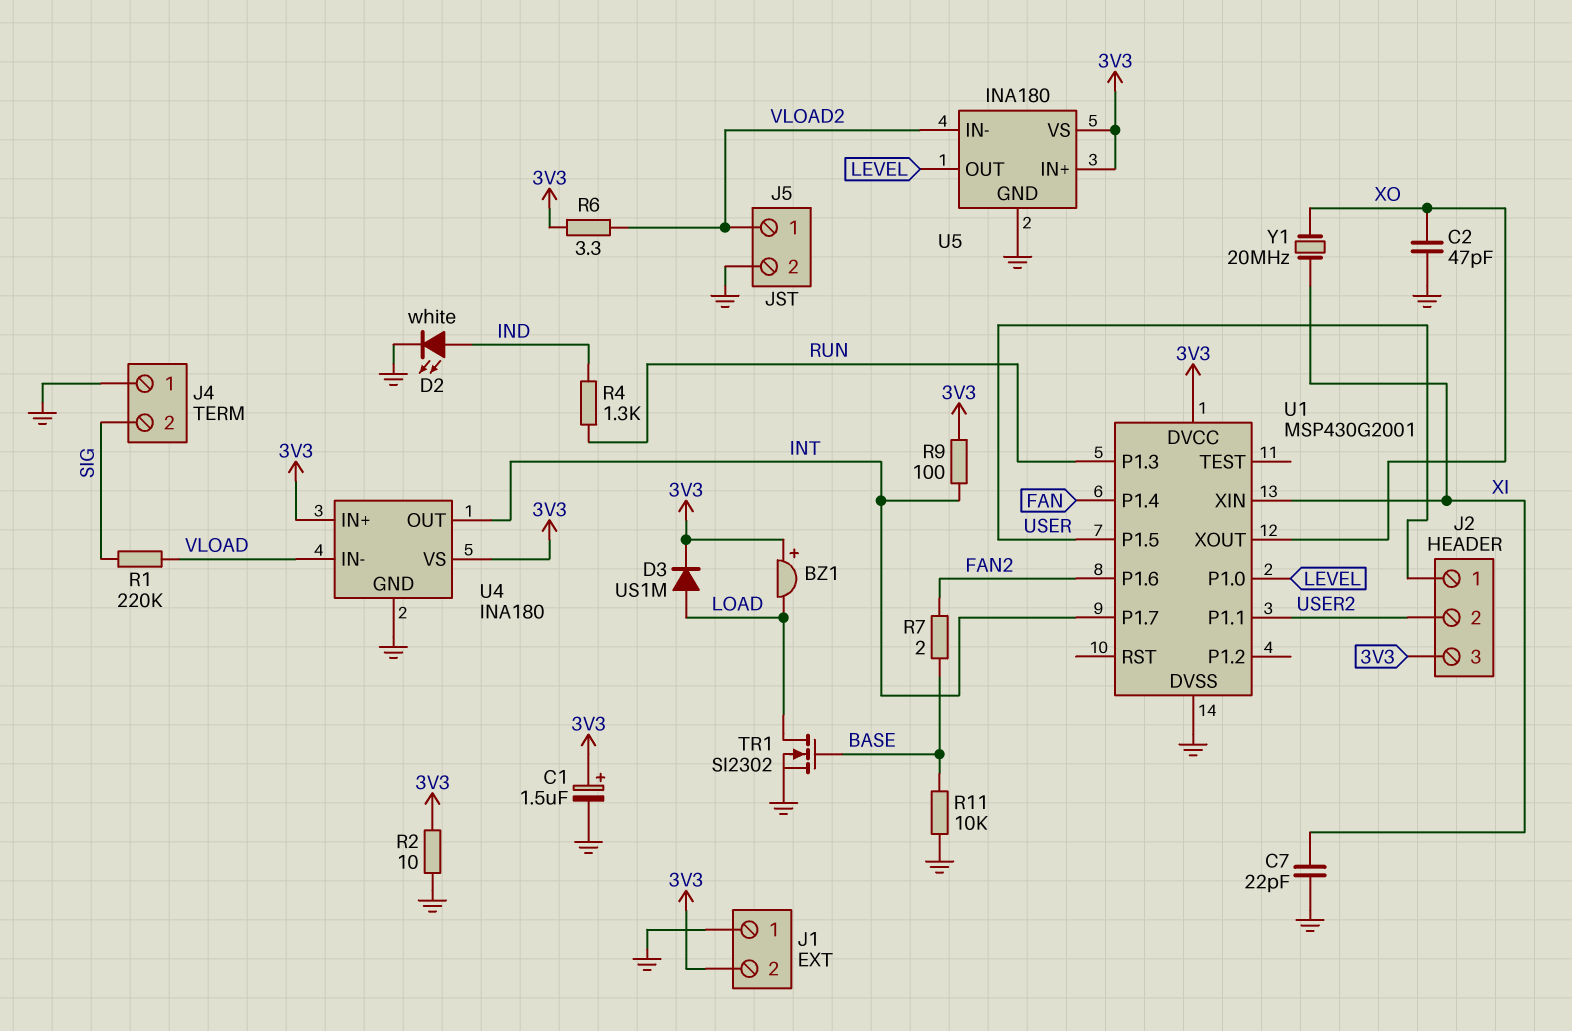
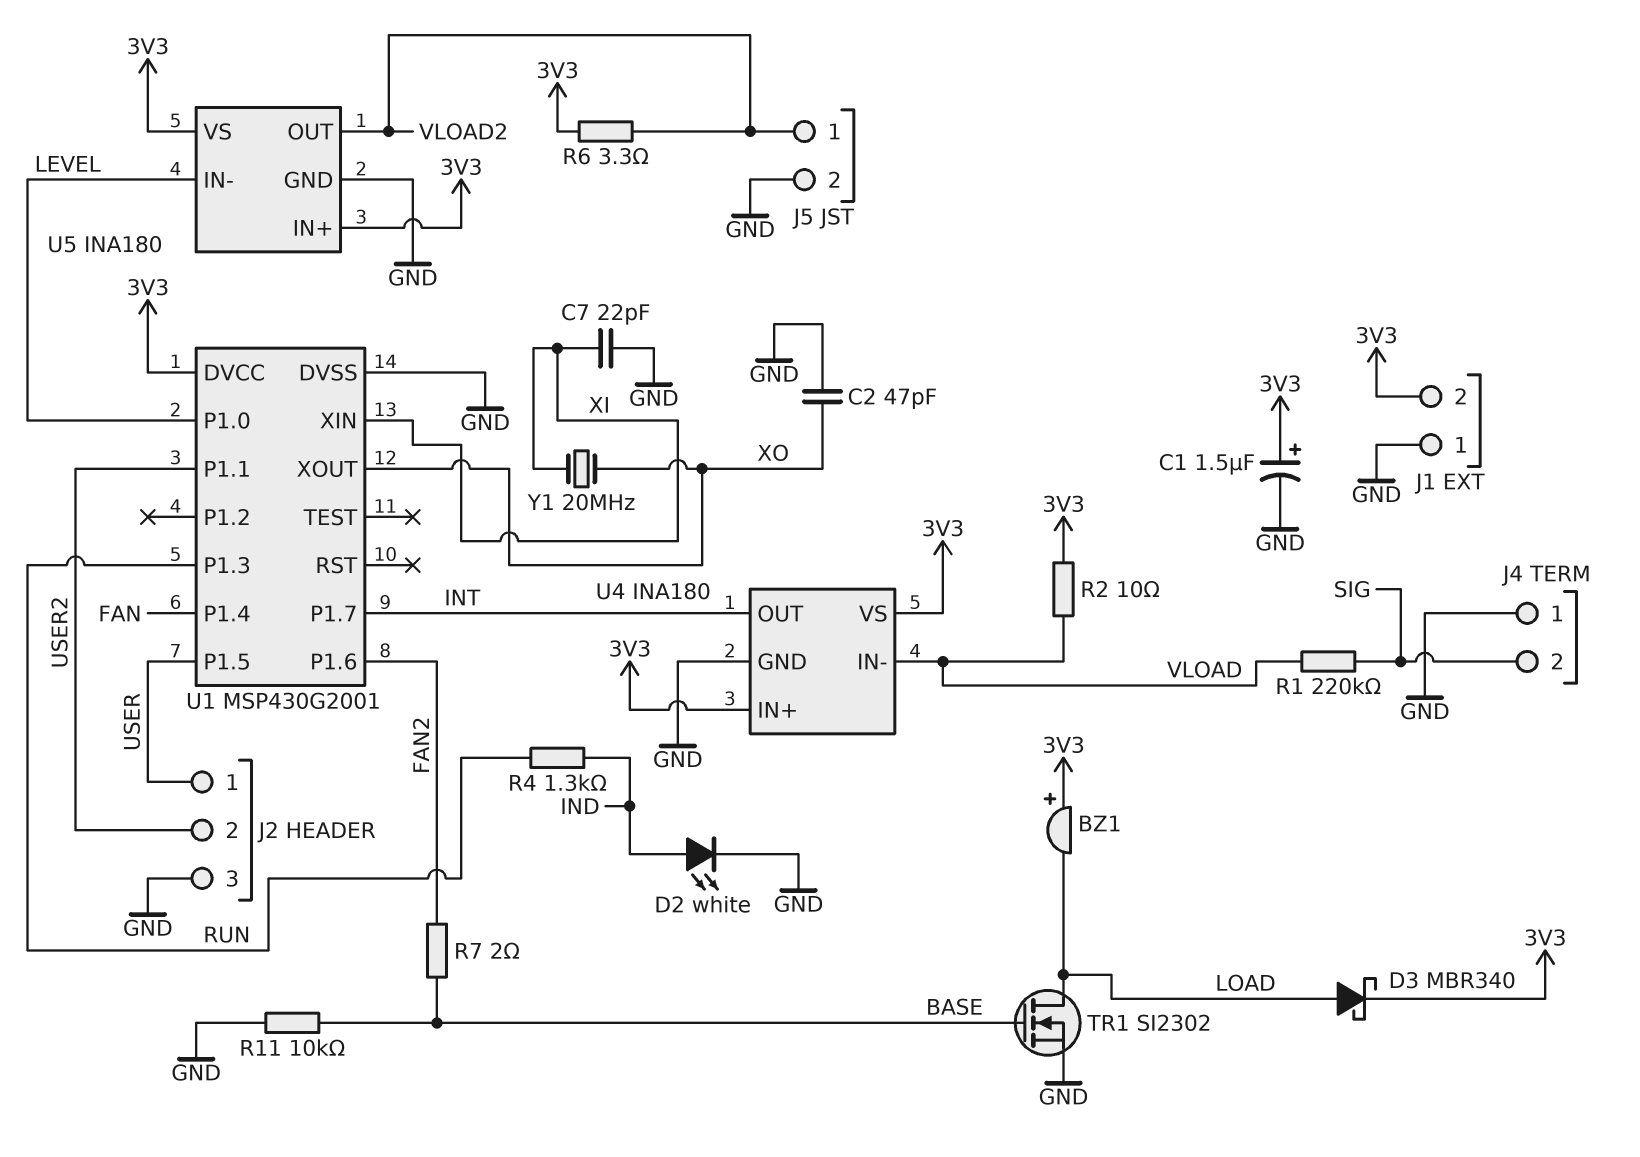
D3: diode US1M (A LOAD, K 3V3) -> schottky MBR340 (A LOAD, K 3V3)
J2 pin 3: 3V3 -> GND
R2: 10 (3V3, GND) -> 10 (3V3, VLOAD)
R9: 100 (3V3, INT) -> none
U5 pin IN-: VLOAD2 -> LEVEL
U5 pin OUT: LEVEL -> VLOAD2

